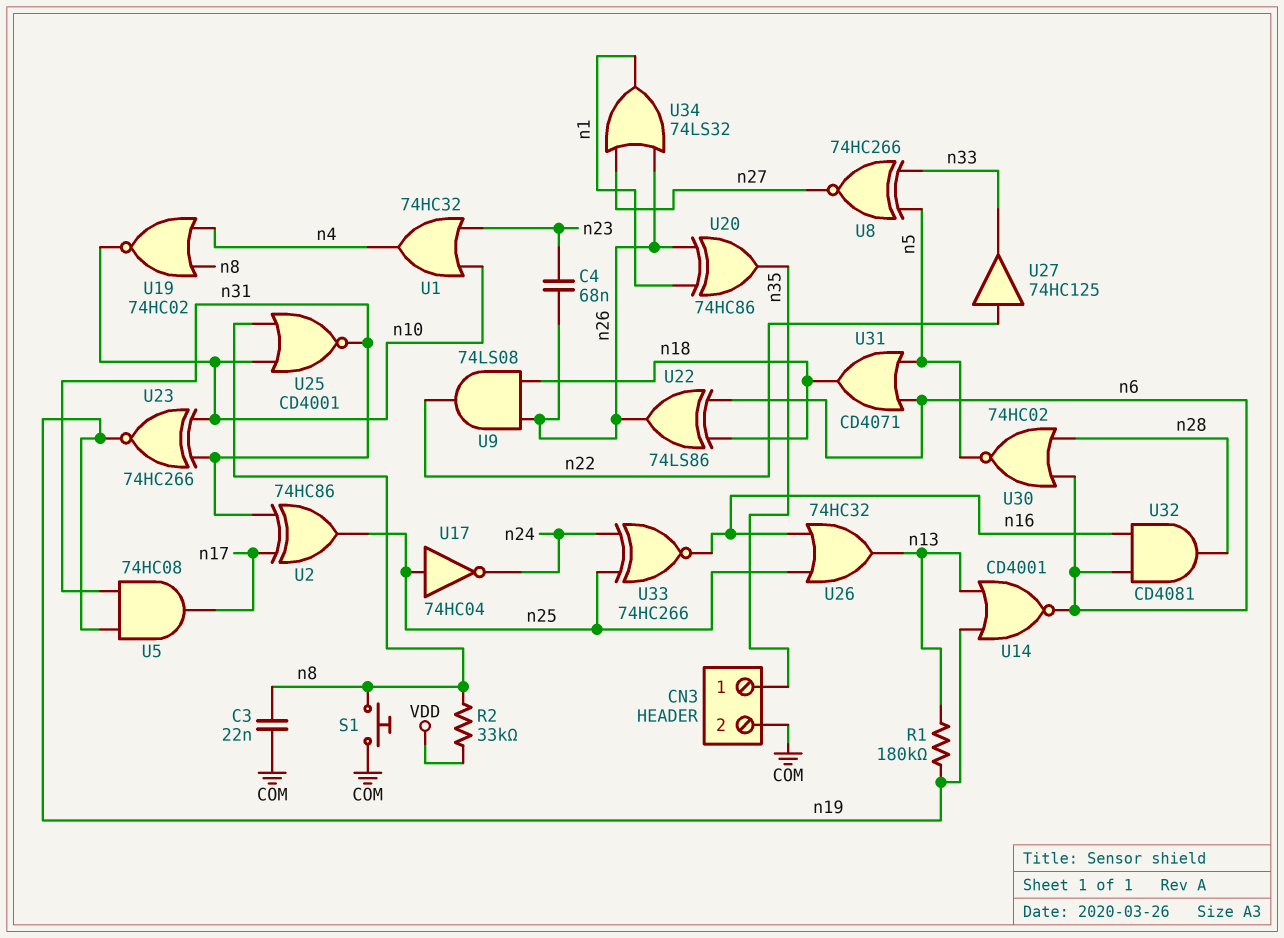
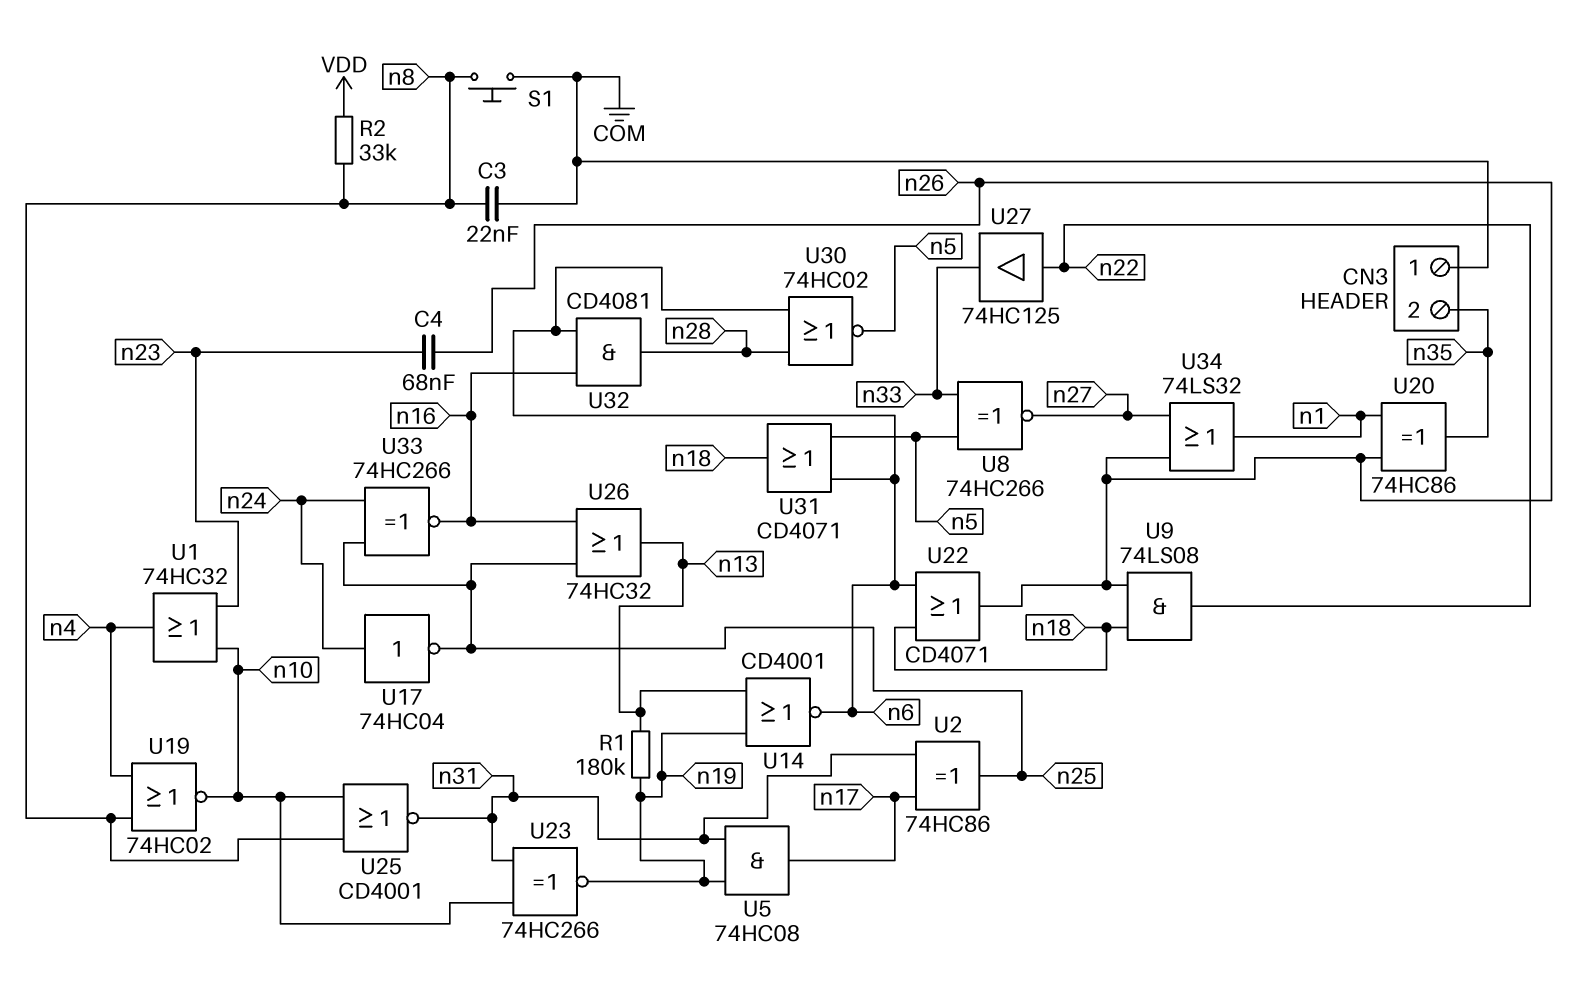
CN3 pin 1: n35 -> COM
CN3 pin 2: COM -> n35
U17: NOT 74HC04 (in n25, out n24) -> NOT 74HC04 (in n24, out n25)
U22: XOR 74LS86 (in n6, in n18, out n26) -> OR CD4071 (in n6, in n18, out n26)

